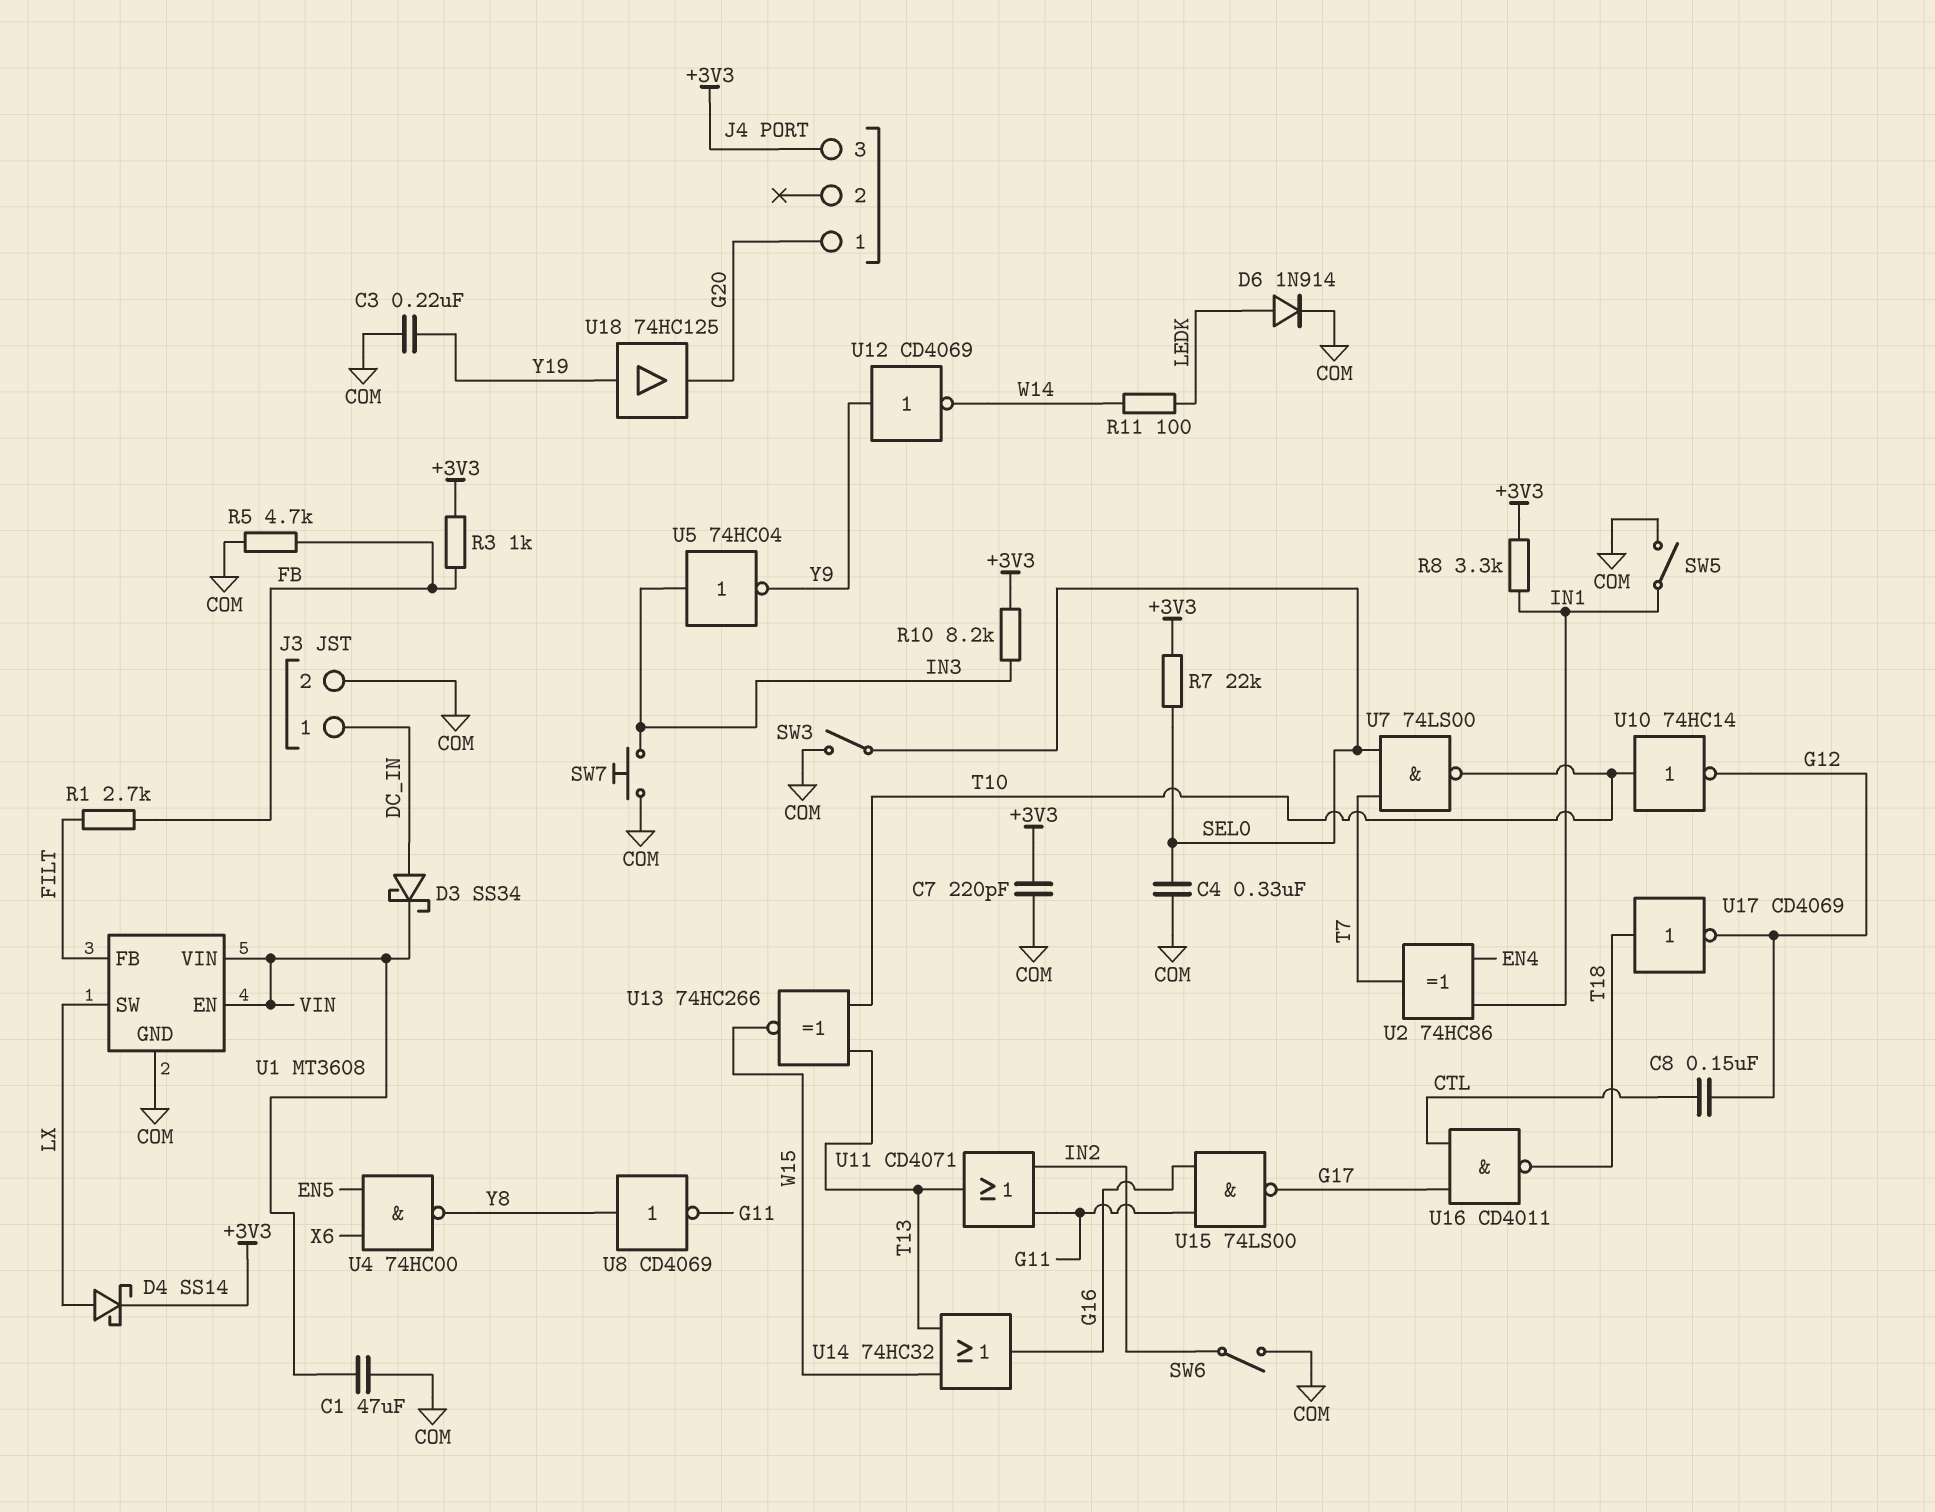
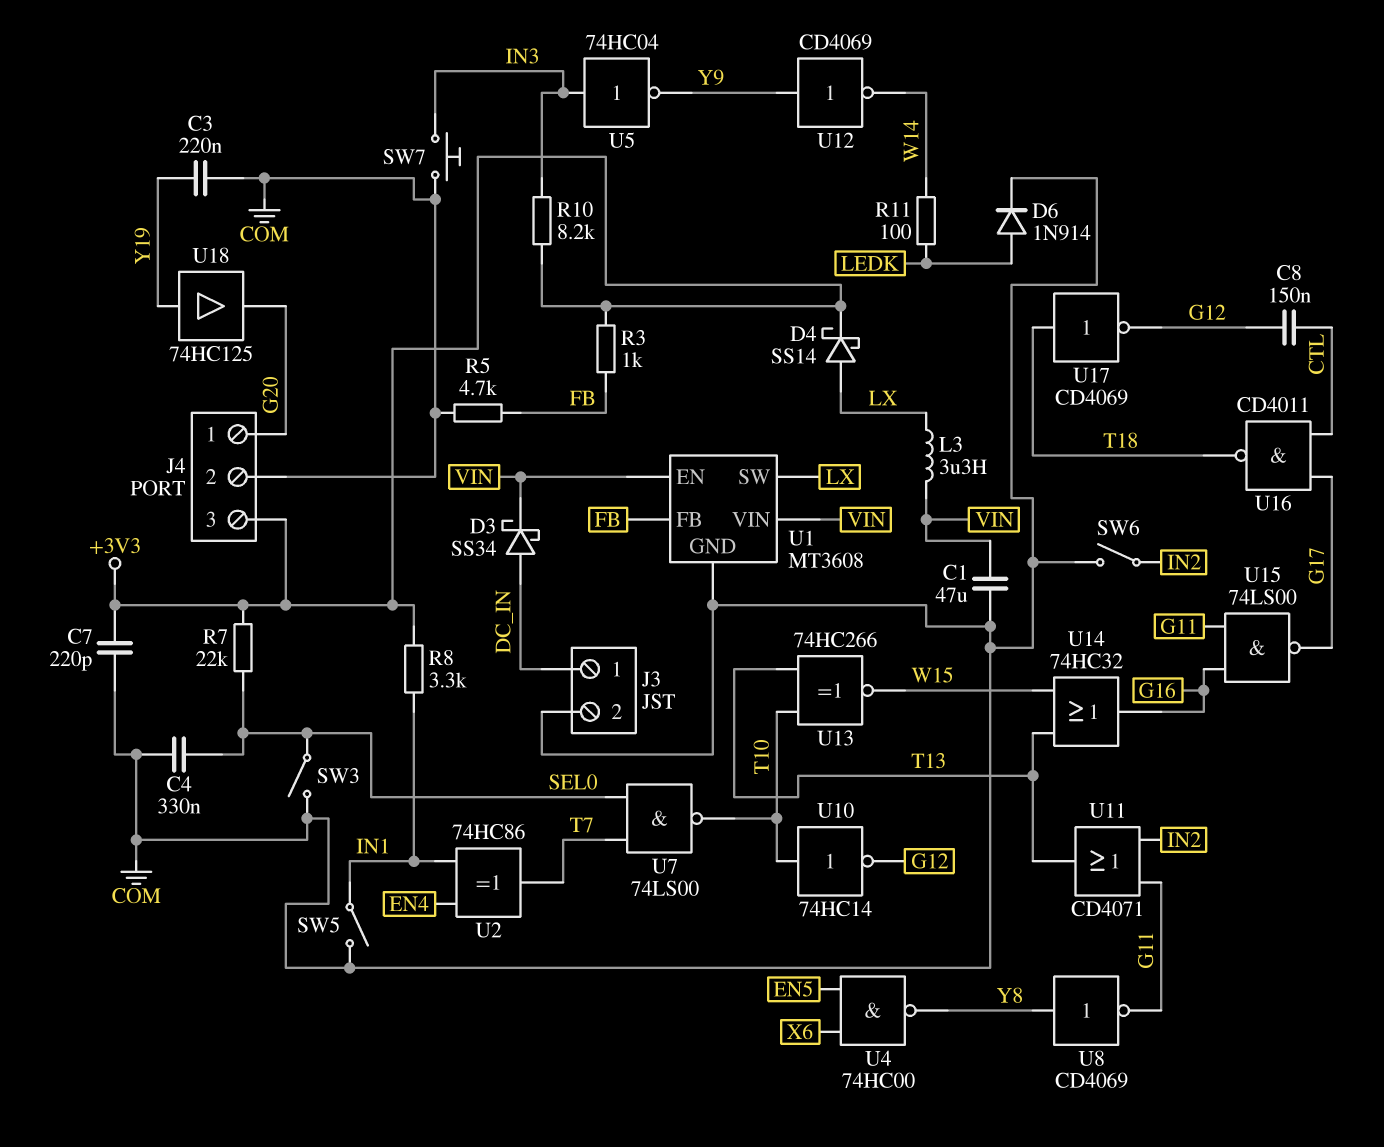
J4 pin 2: none -> COM
L3: none -> 3.3uH (LX, VIN)
R1: 2.7k (FB, FILT) -> none
U1 pin FB: FILT -> FB

